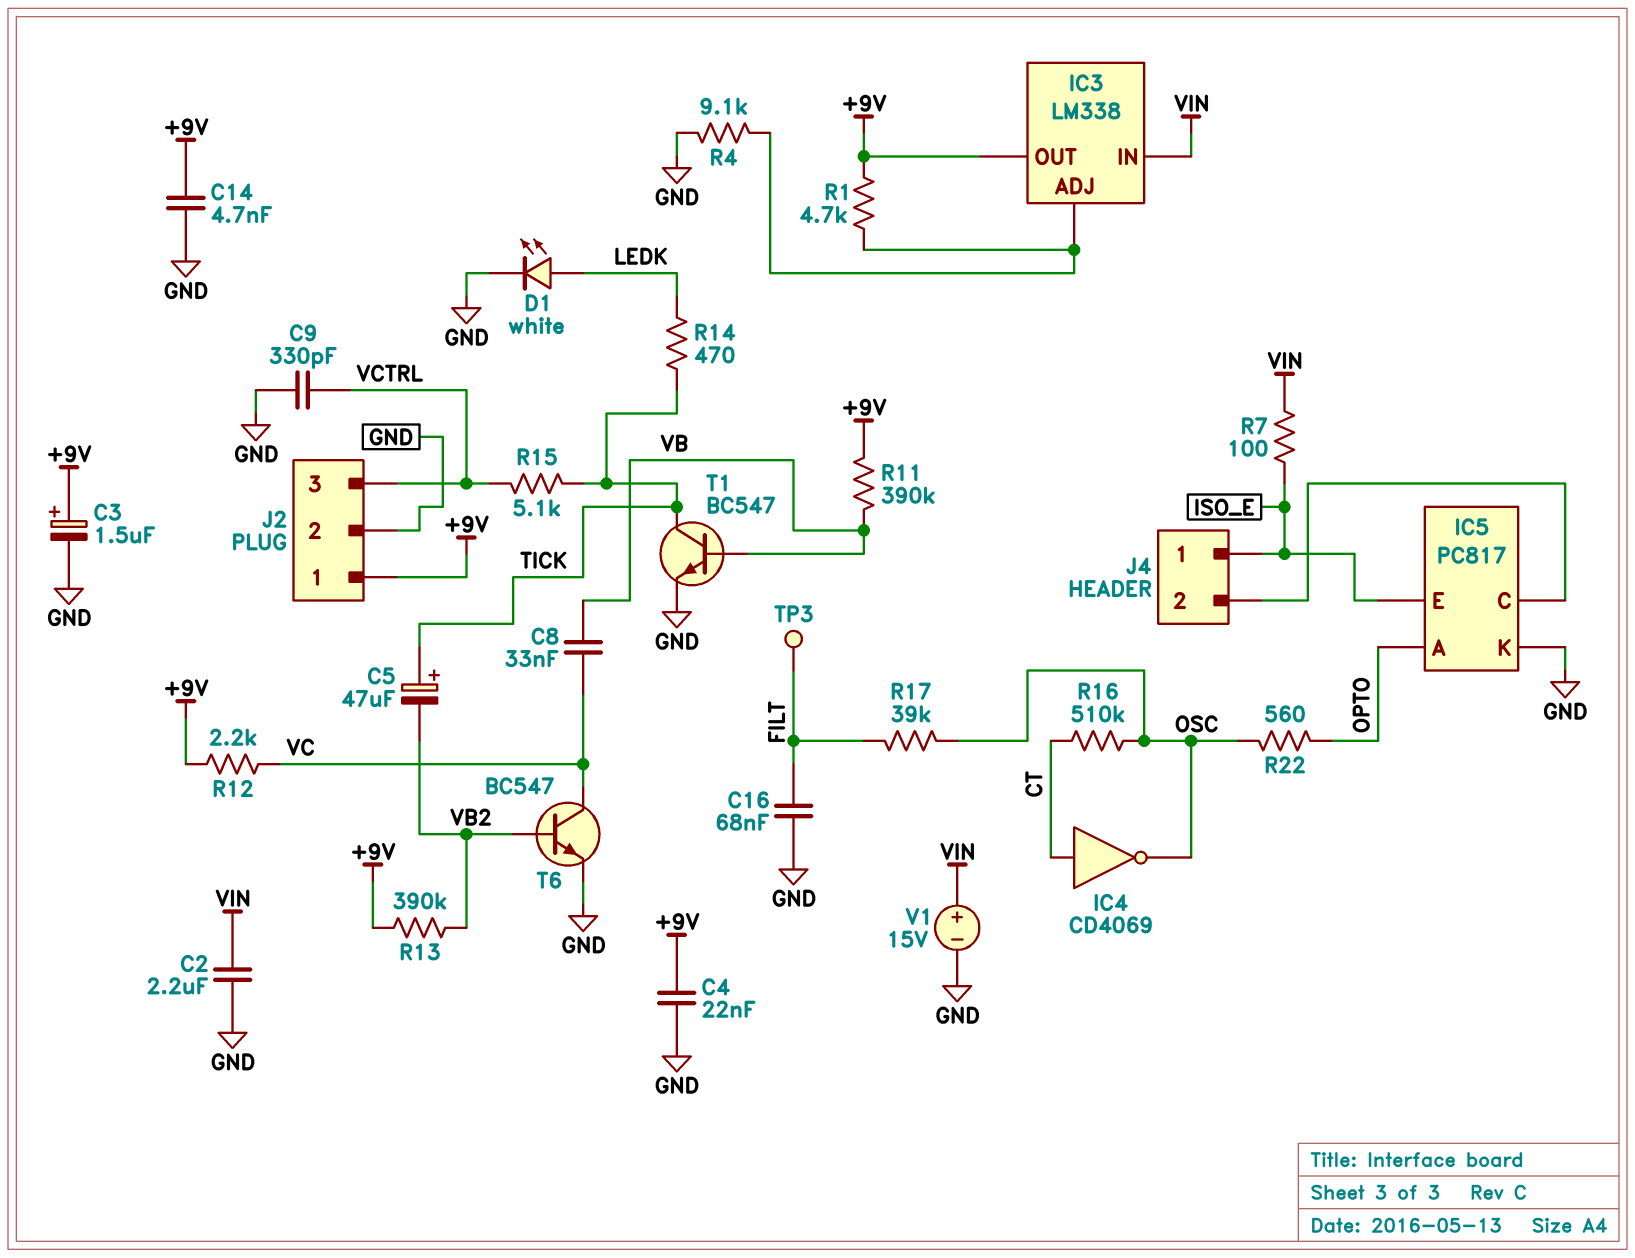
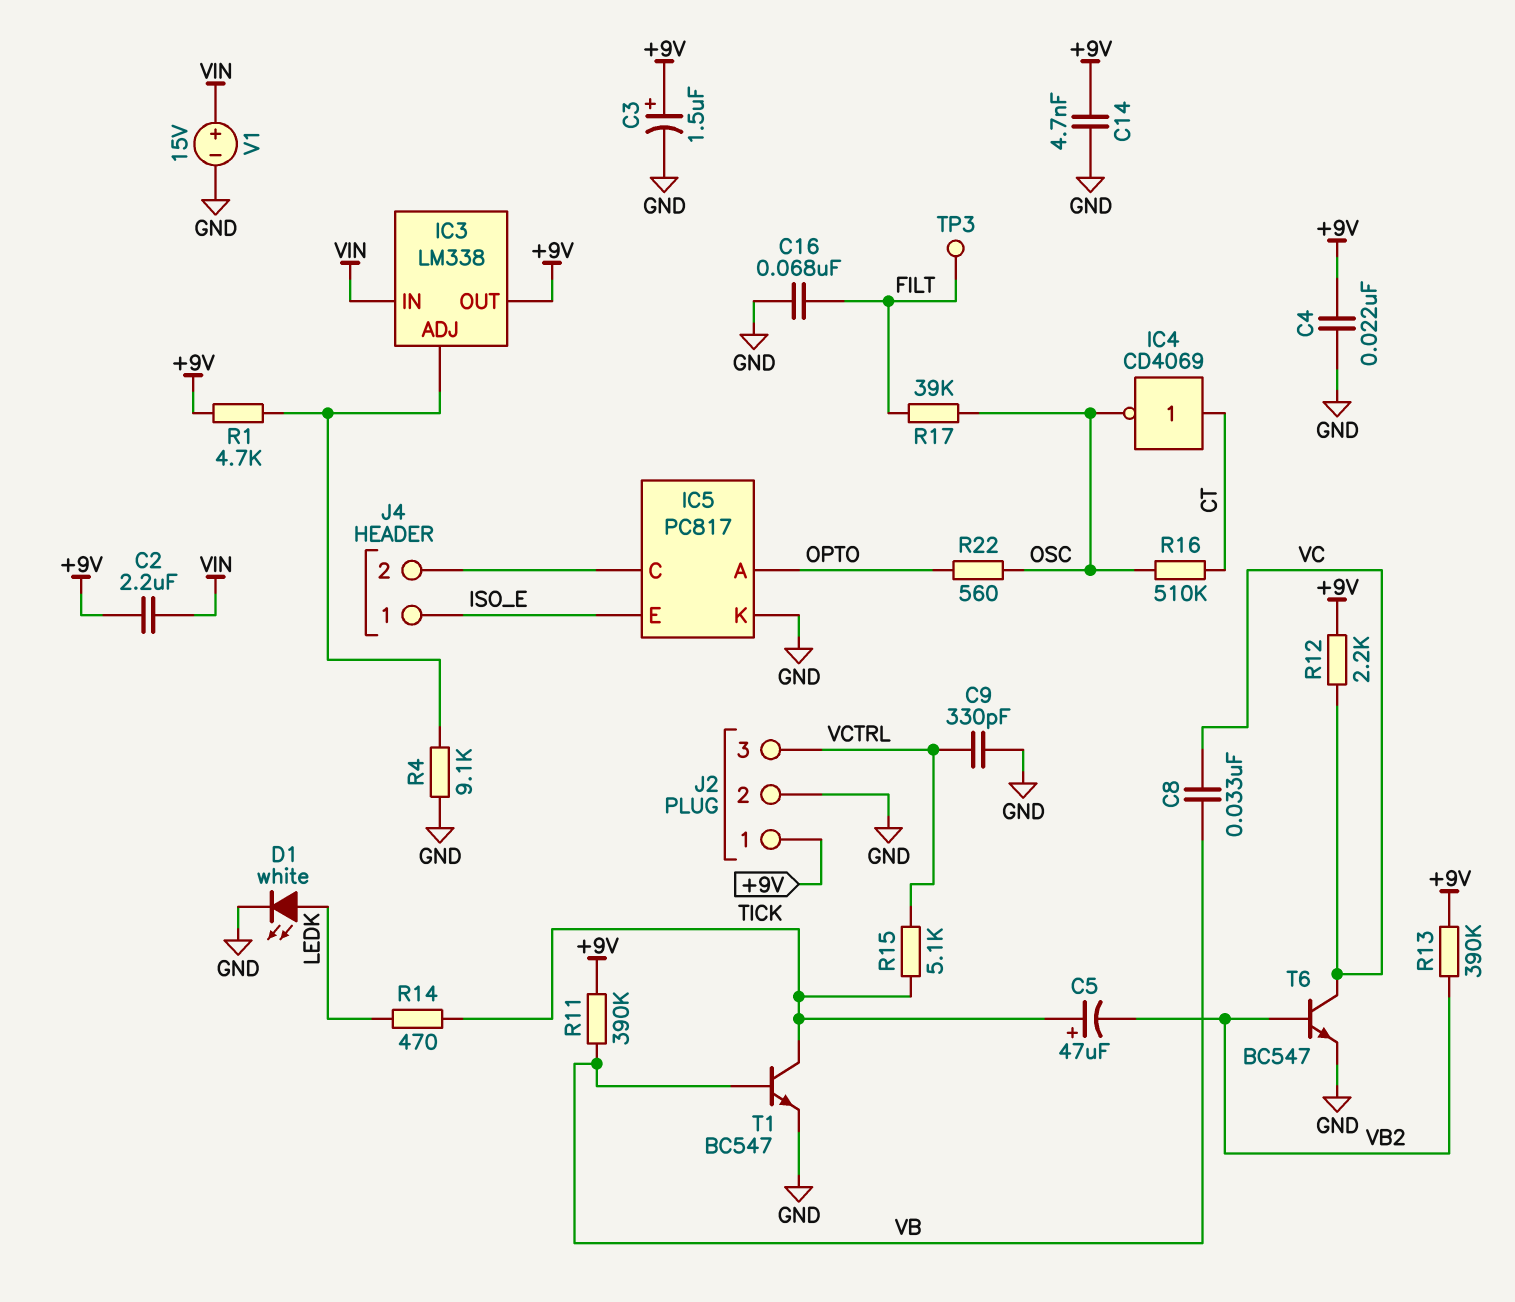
C2: 2.2uF (GND, VIN) -> 2.2uF (+9V, VIN)
R7: 100 (ISO_E, VIN) -> none

